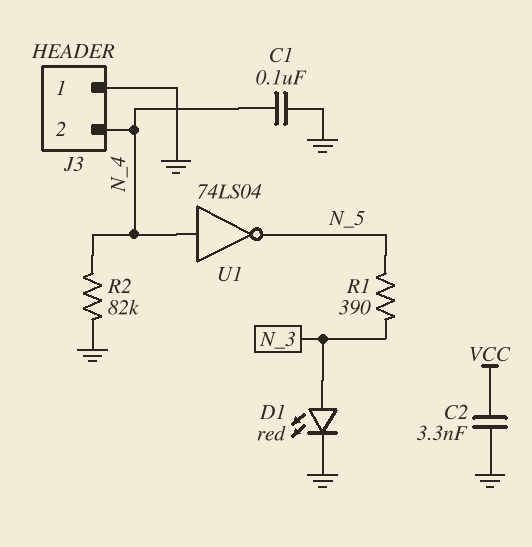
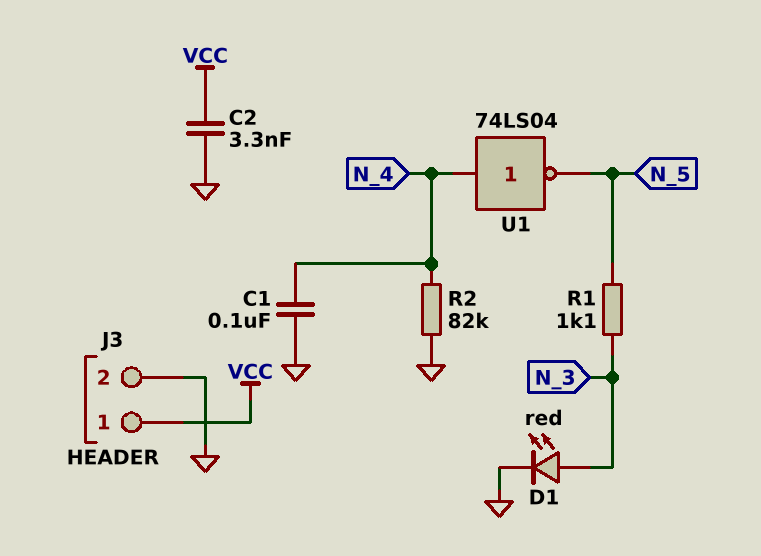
J3 pin 1: GND -> VCC
J3 pin 2: N_4 -> GND
R1: 390 (N_3, N_5) -> 1.1k (N_3, N_5)

